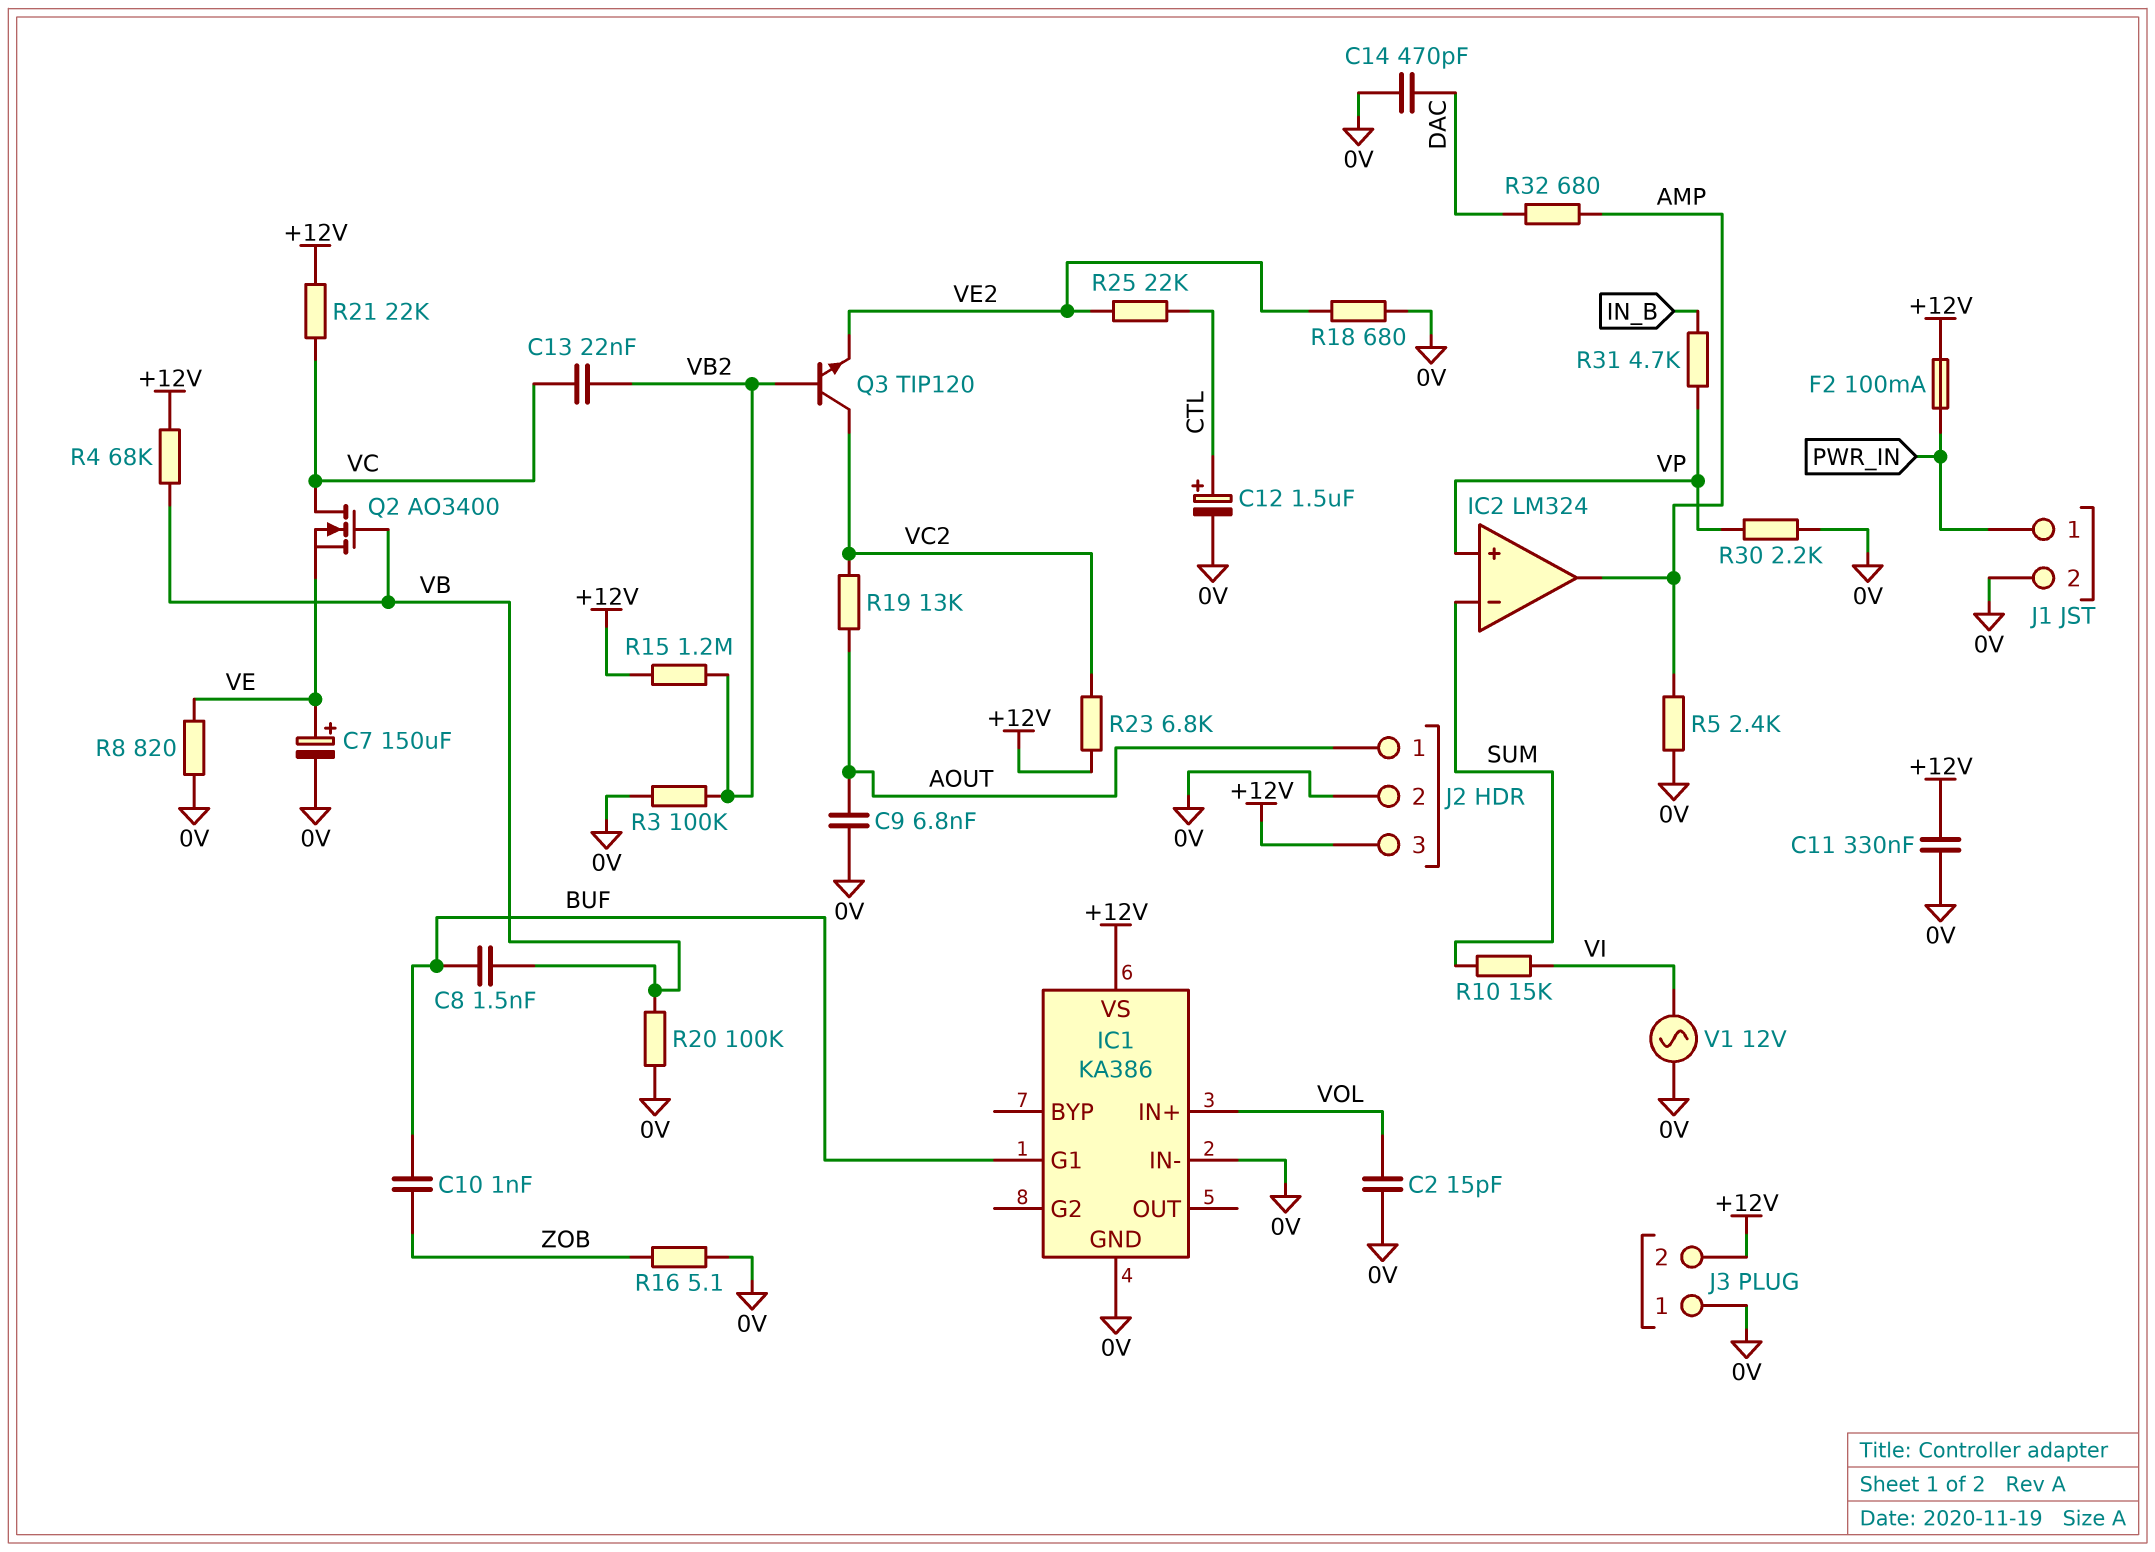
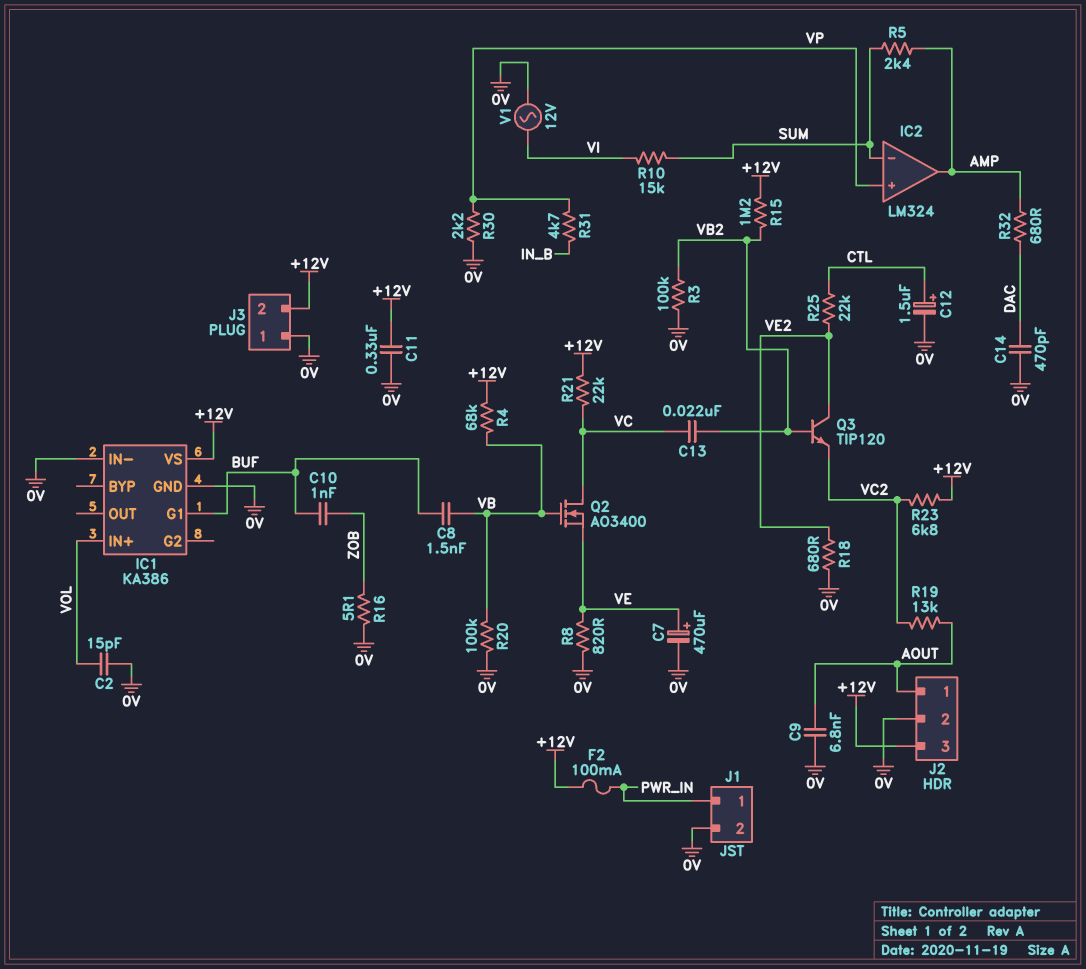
C7: 150uF (plus VE, minus 0V) -> 470uF (plus VE, minus 0V)
Q3: NPN TIP120 (B VB2, C VC2, E VE2) -> NPN TIP120 (B VB2, C VE2, E VC2)
R5: 2.4k (0V, AMP) -> 2.4k (AMP, SUM)

